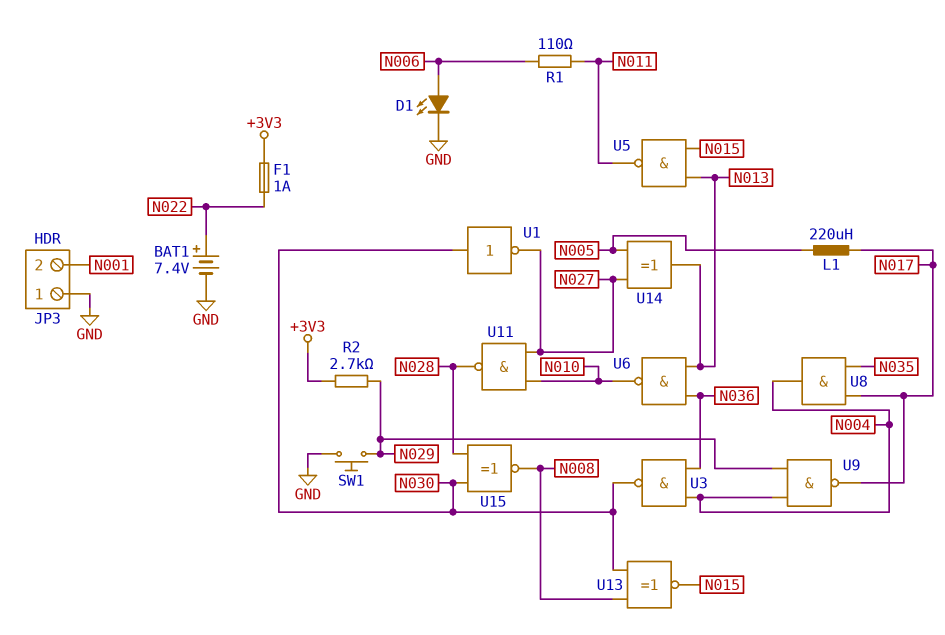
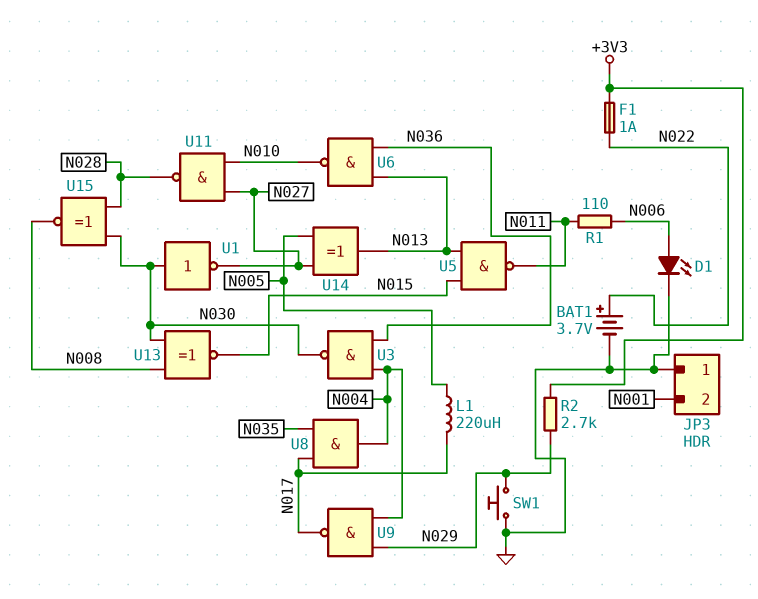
BAT1: 7.4V (plus N022, minus GND) -> 3.7V (plus N022, minus GND)

